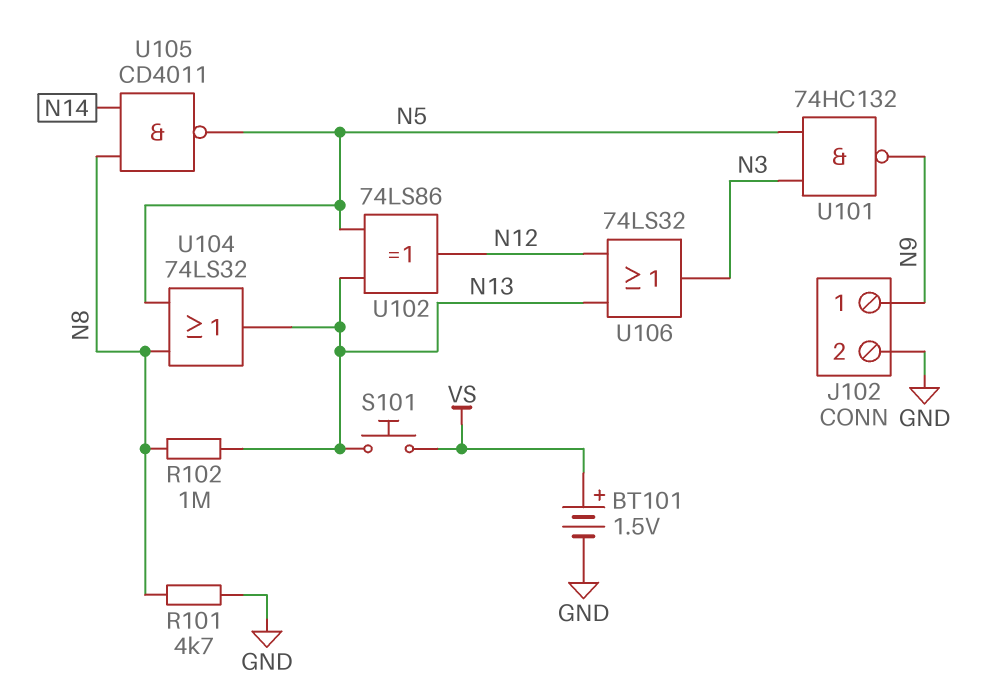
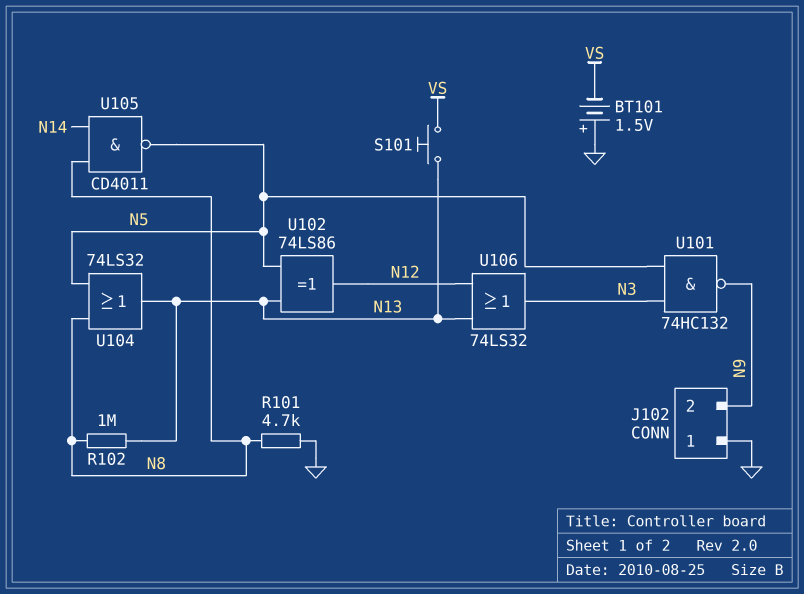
BT101: 1.5V (plus VS, minus GND) -> 1.5V (plus GND, minus VS)
J102 pin 1: N9 -> GND
J102 pin 2: GND -> N9

